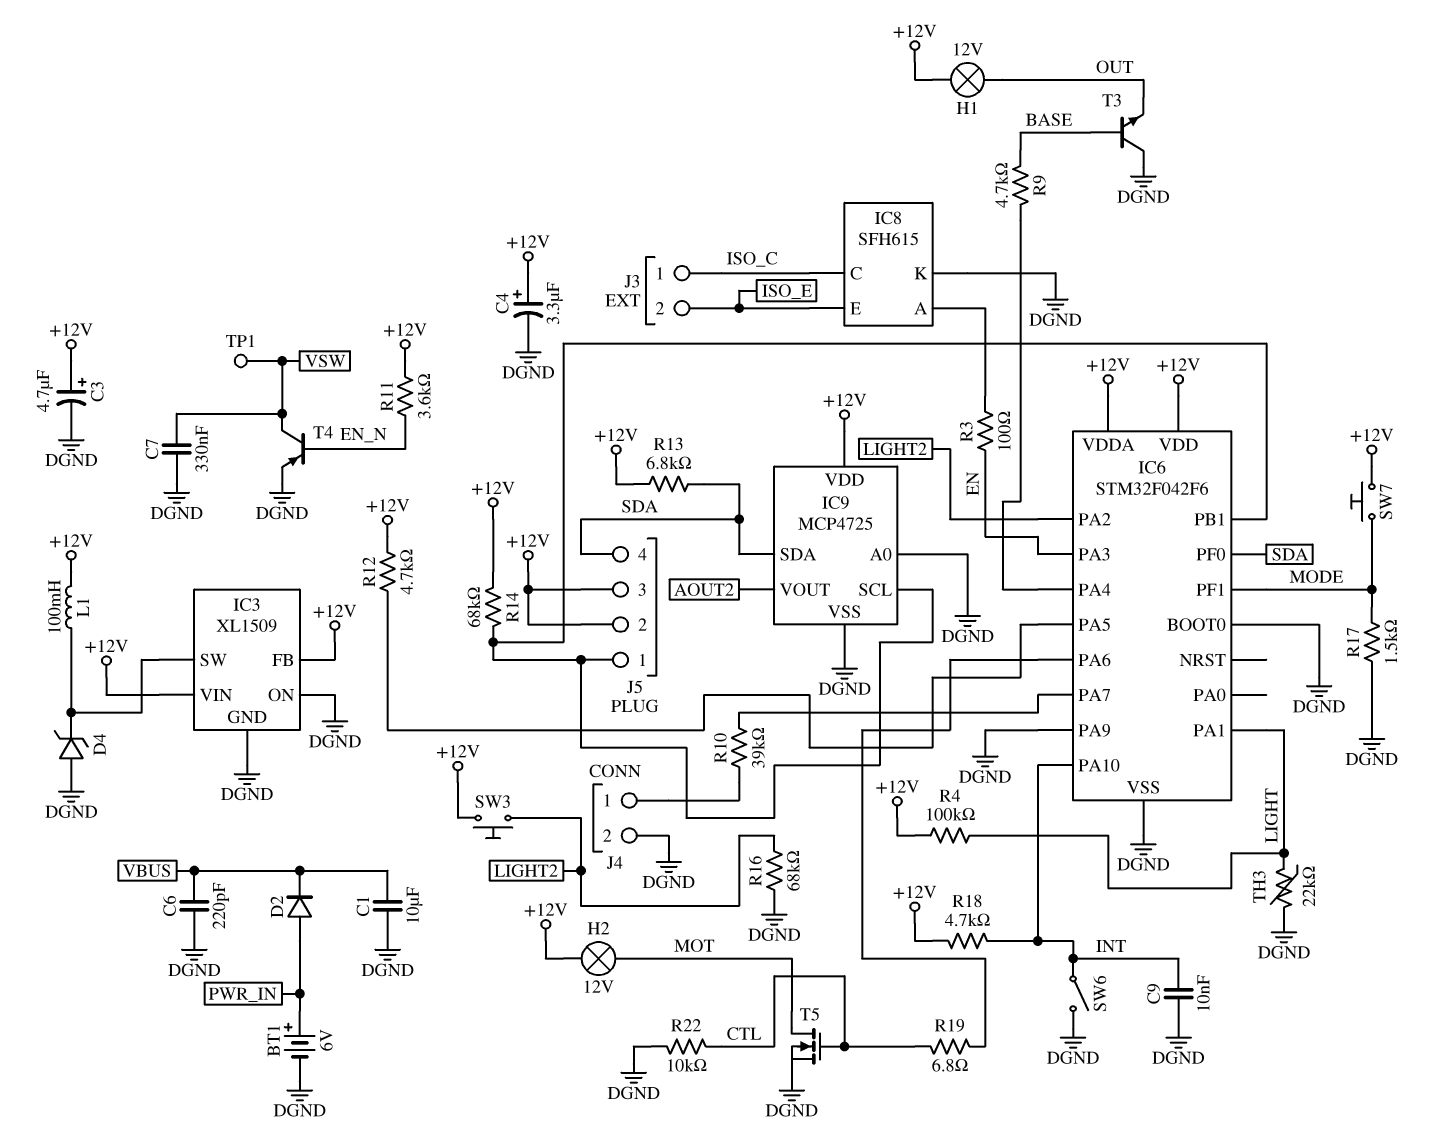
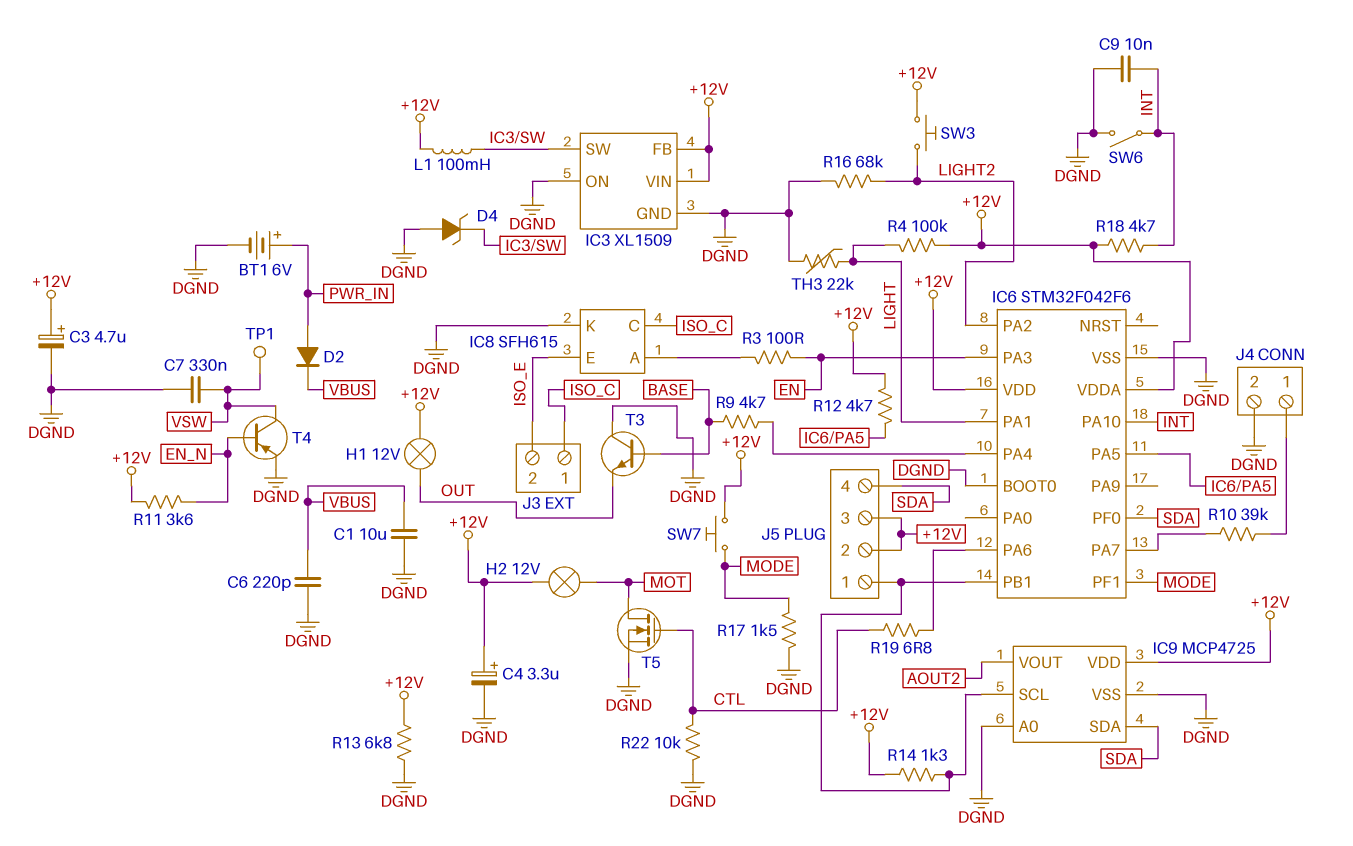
IC6 pin PA9: DGND -> none
R13: 6.8k (+12V, SDA) -> 6.8k (+12V, DGND)
R14: 68k (+12V, IC6/PB1) -> 1.3k (+12V, IC6/PB1)

